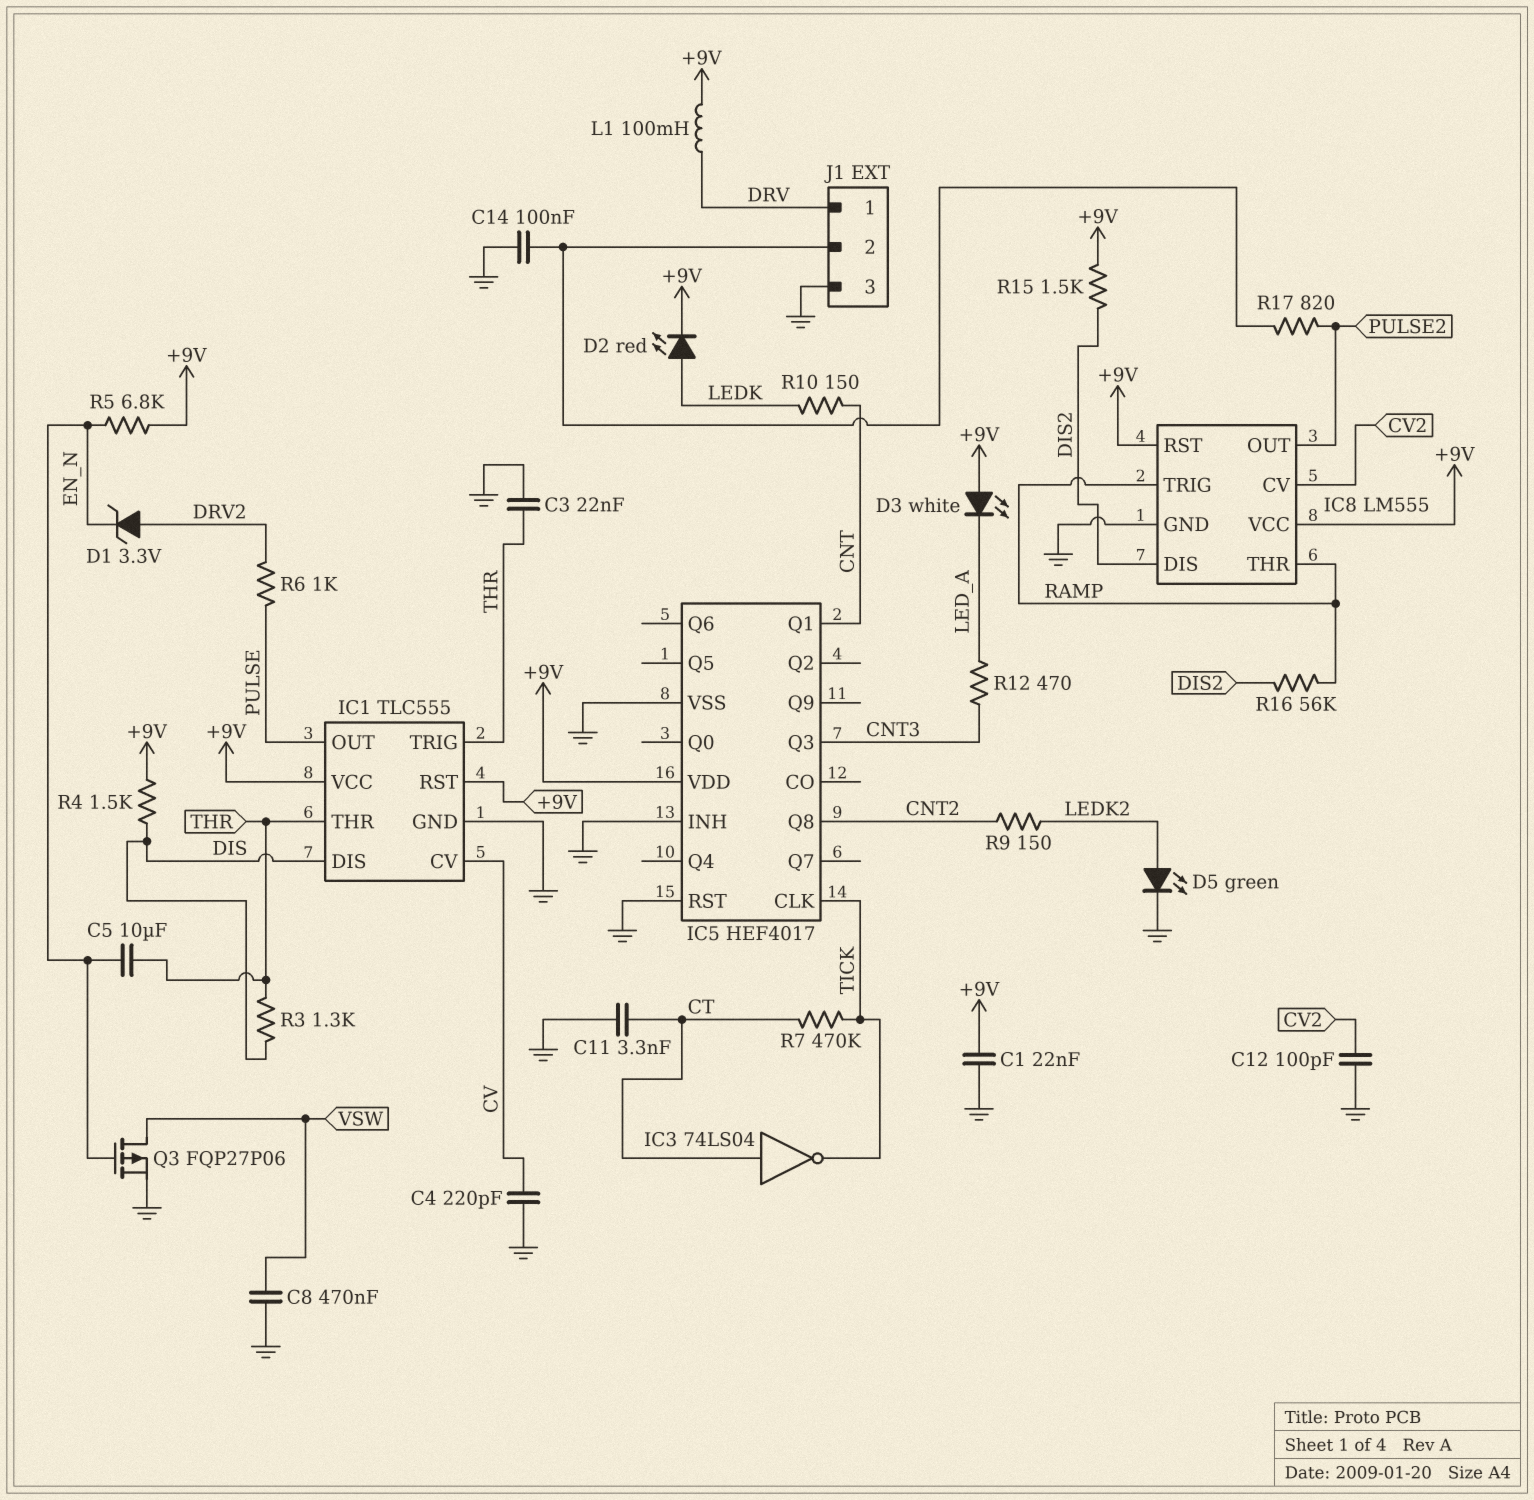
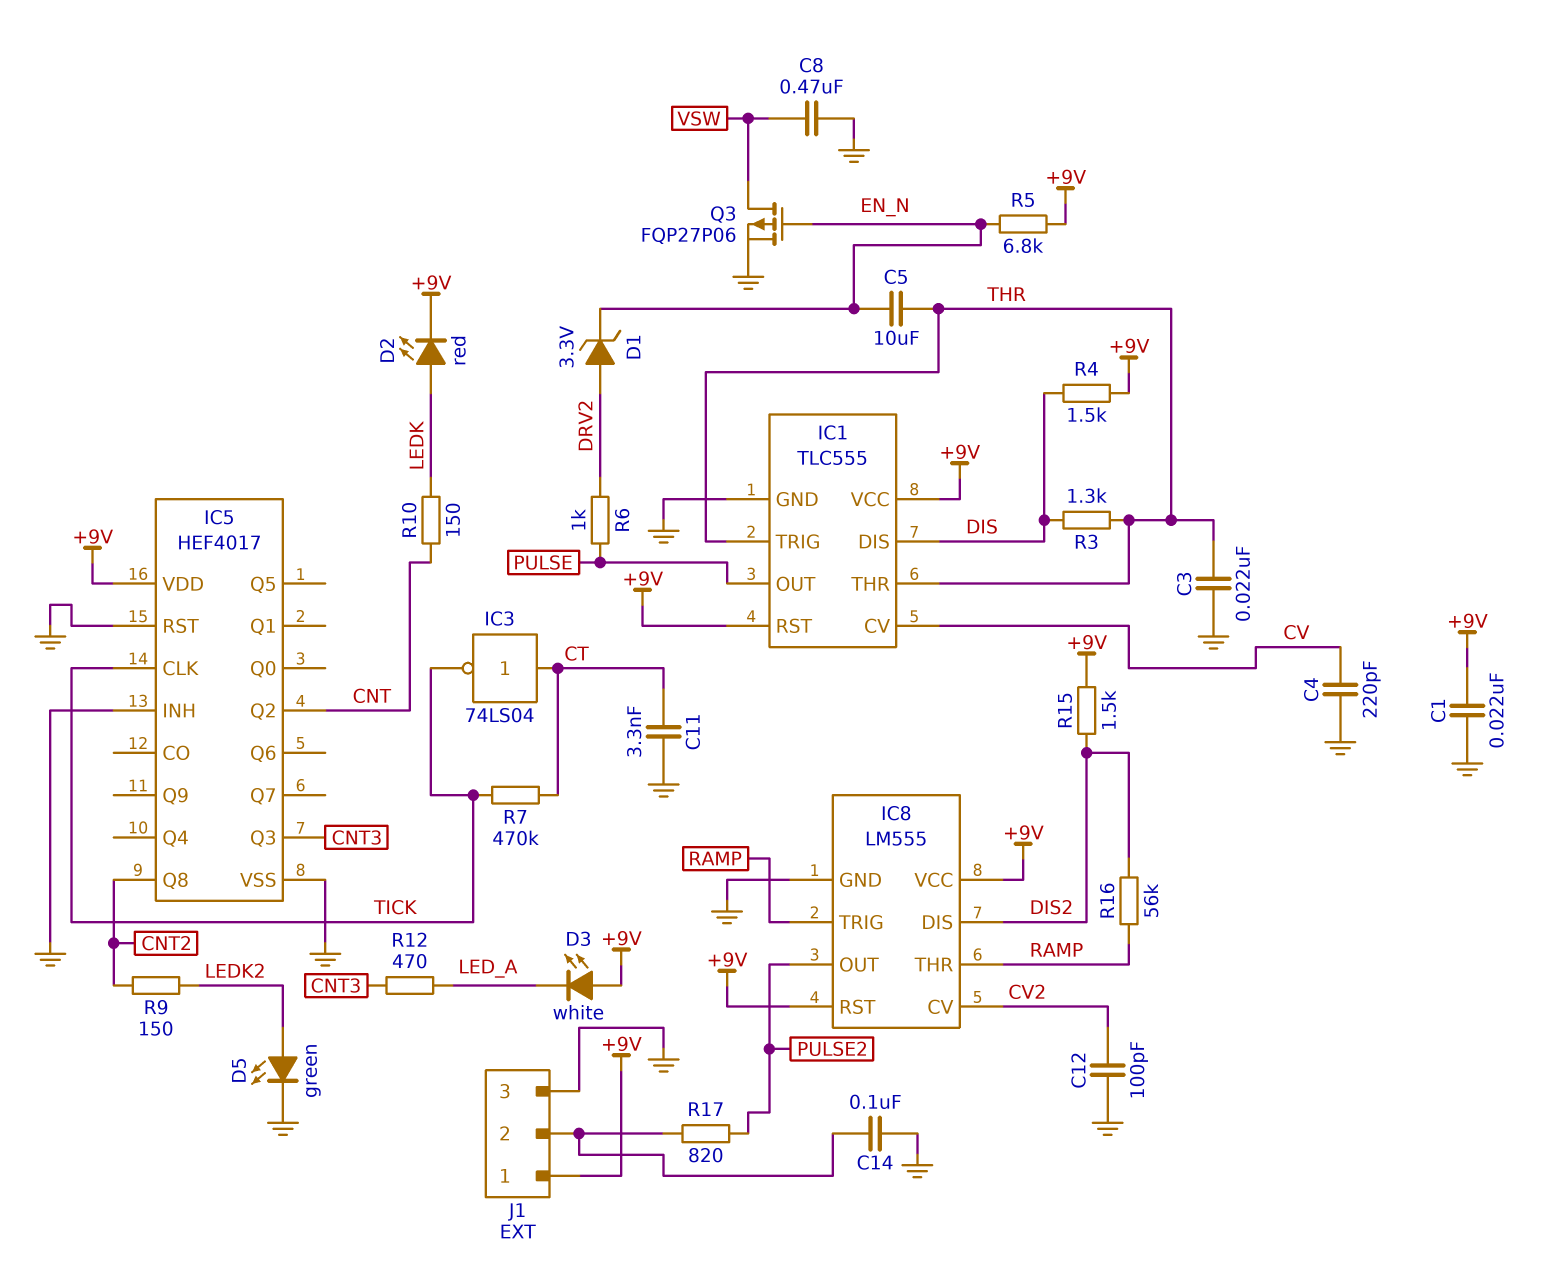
IC5 pin Q1: CNT -> none
IC5 pin Q2: none -> CNT
J1 pin 1: DRV -> +9V
L1: 100mH (+9V, DRV) -> none

